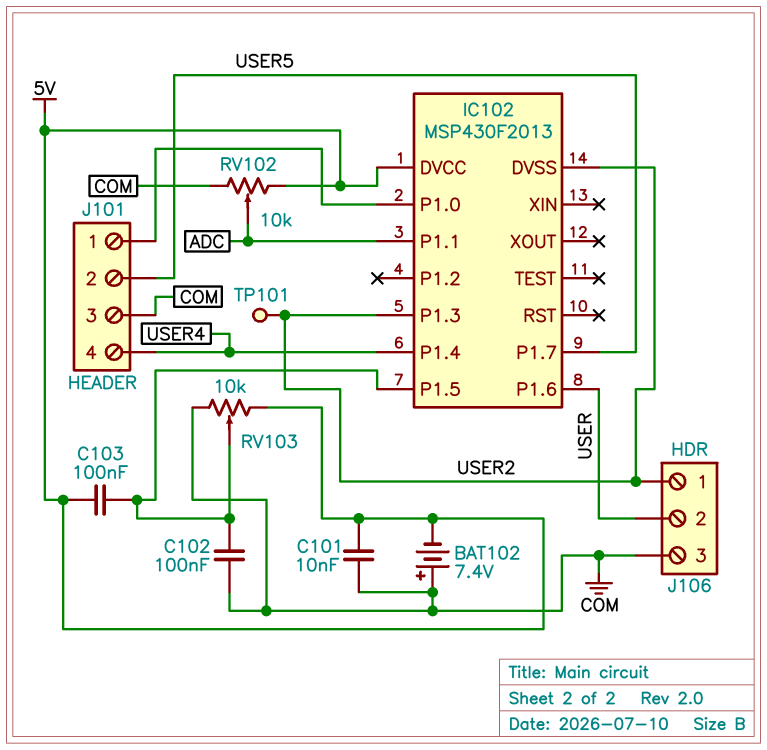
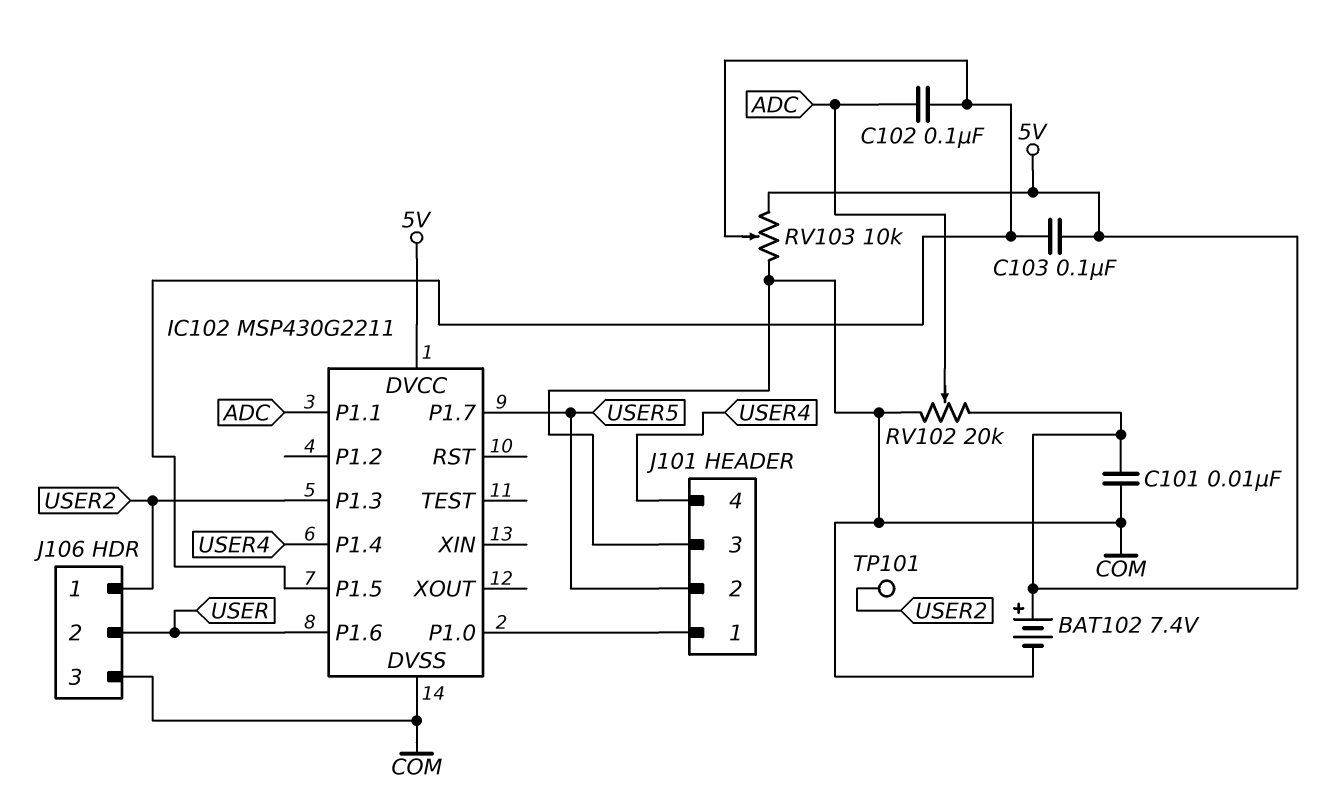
BAT102: 7.4V (plus COM, minus 5V) -> 7.4V (plus 5V, minus COM)
C102: 100nF (COM, IC102/P1.5) -> 100nF (ADC, IC102/P1.5)
IC102: MSP430F2013 -> MSP430G2211
IC102 pin DVSS: USER2 -> COM
RV102: 10k (5V, COM, wiper ADC) -> 20k (5V, COM, wiper ADC)

